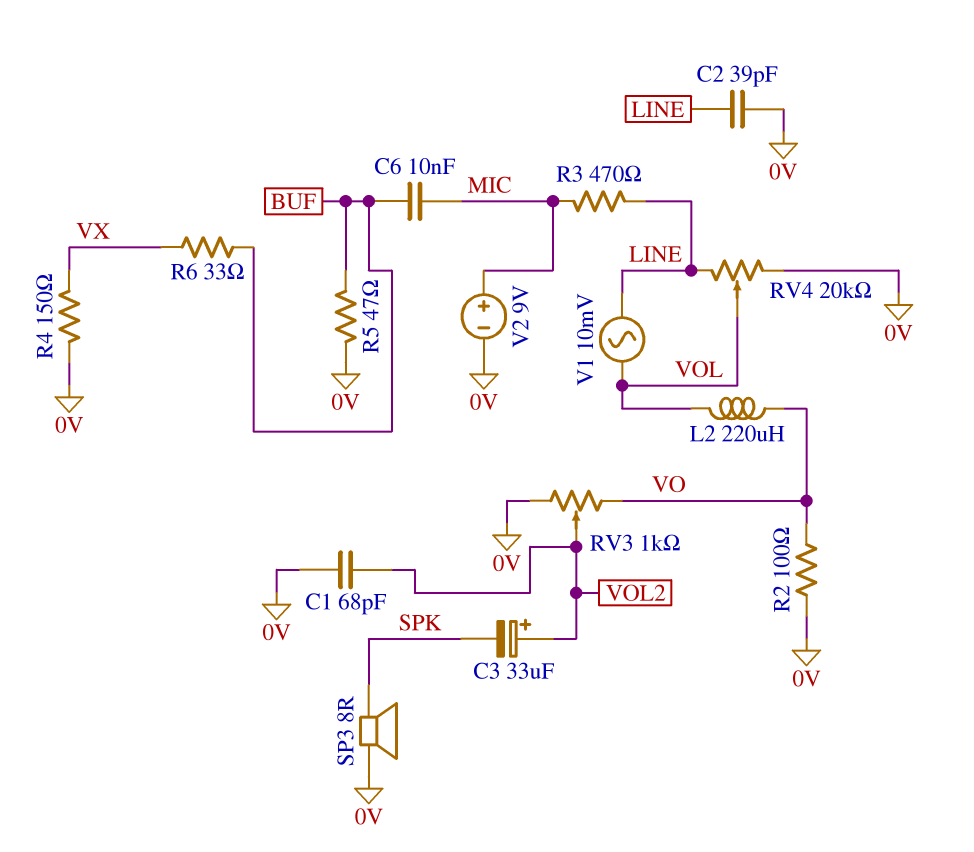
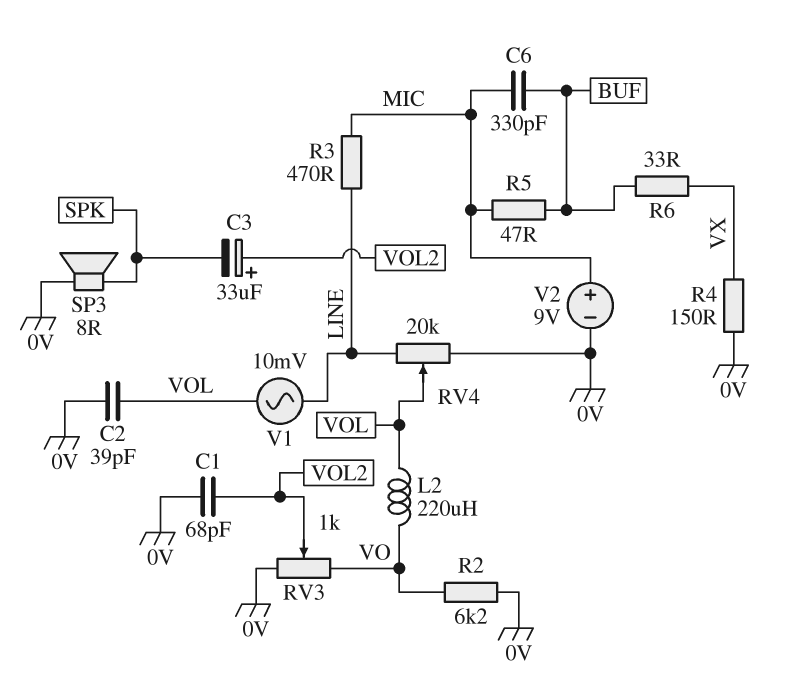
C2: 39pF (0V, LINE) -> 39pF (0V, VOL)
C6: 10nF (BUF, MIC) -> 330pF (BUF, MIC)
R2: 100 (0V, VO) -> 6.2k (0V, VO)
R5: 47 (0V, BUF) -> 47 (BUF, MIC)

